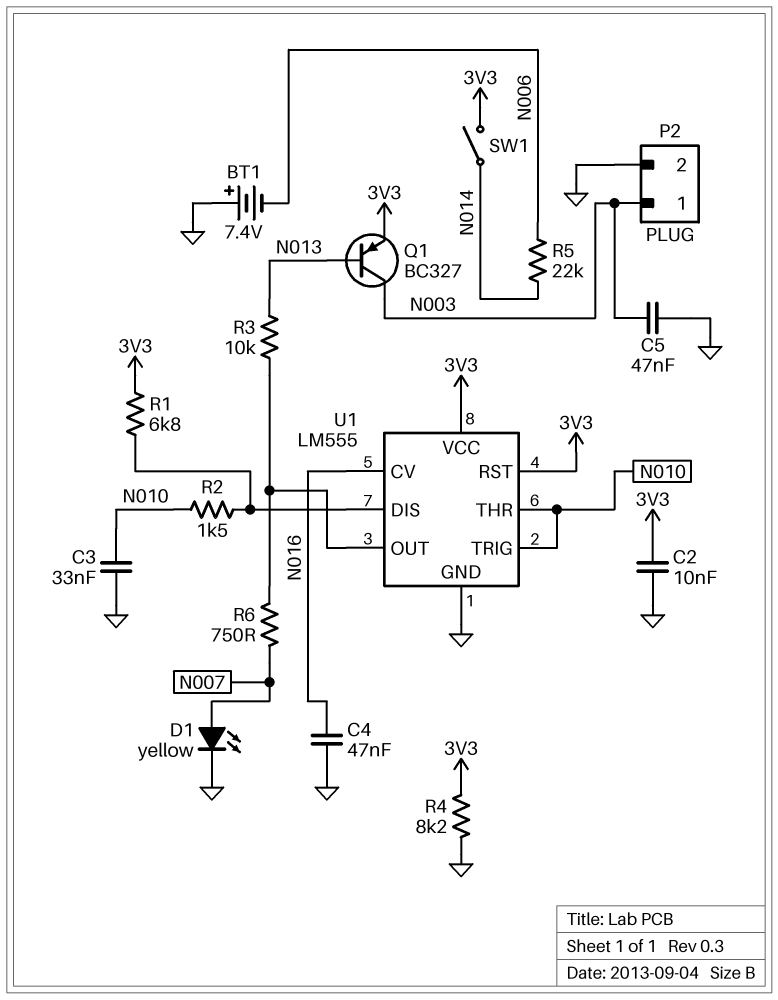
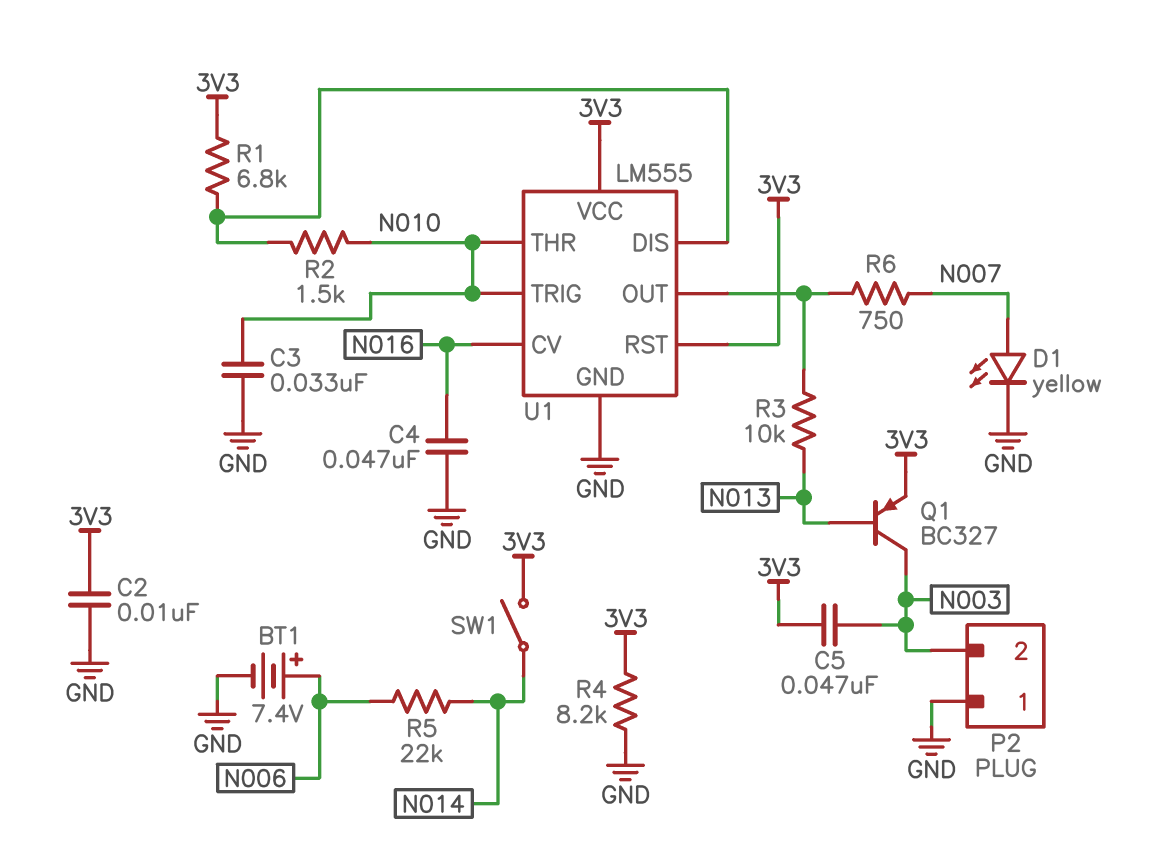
BT1: 7.4V (plus GND, minus N006) -> 7.4V (plus N006, minus GND)
C5: 47nF (GND, N003) -> 47nF (3V3, N003)
P2 pin 1: N003 -> GND
P2 pin 2: GND -> N003

